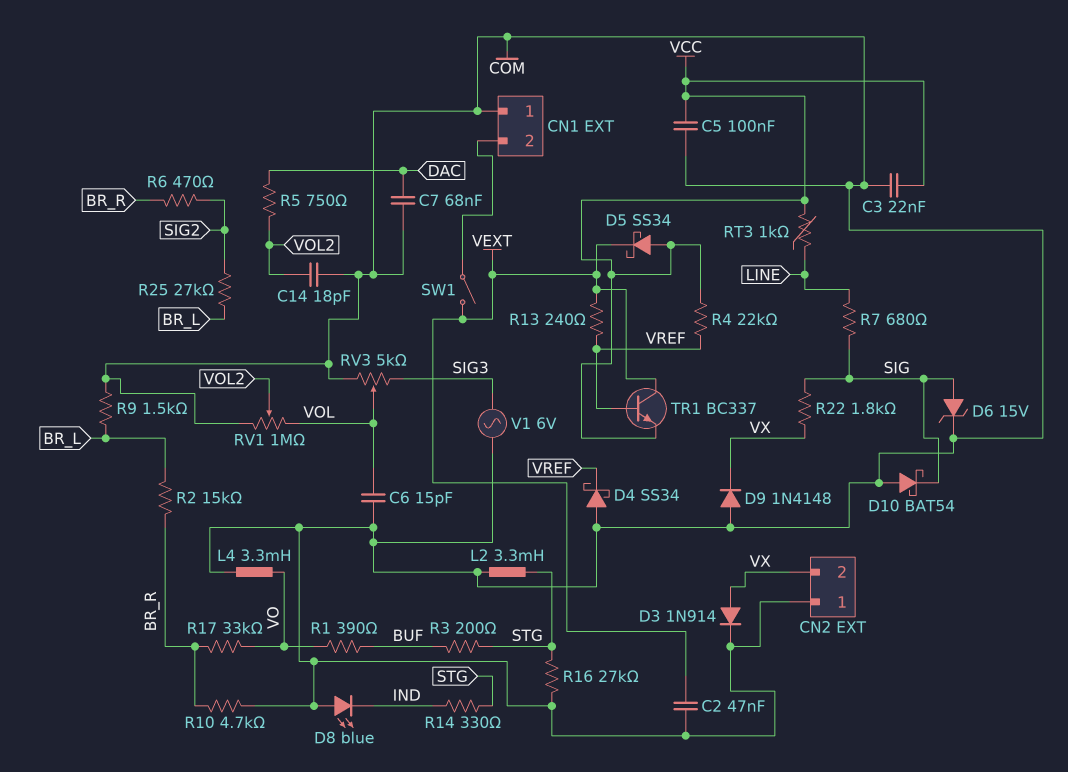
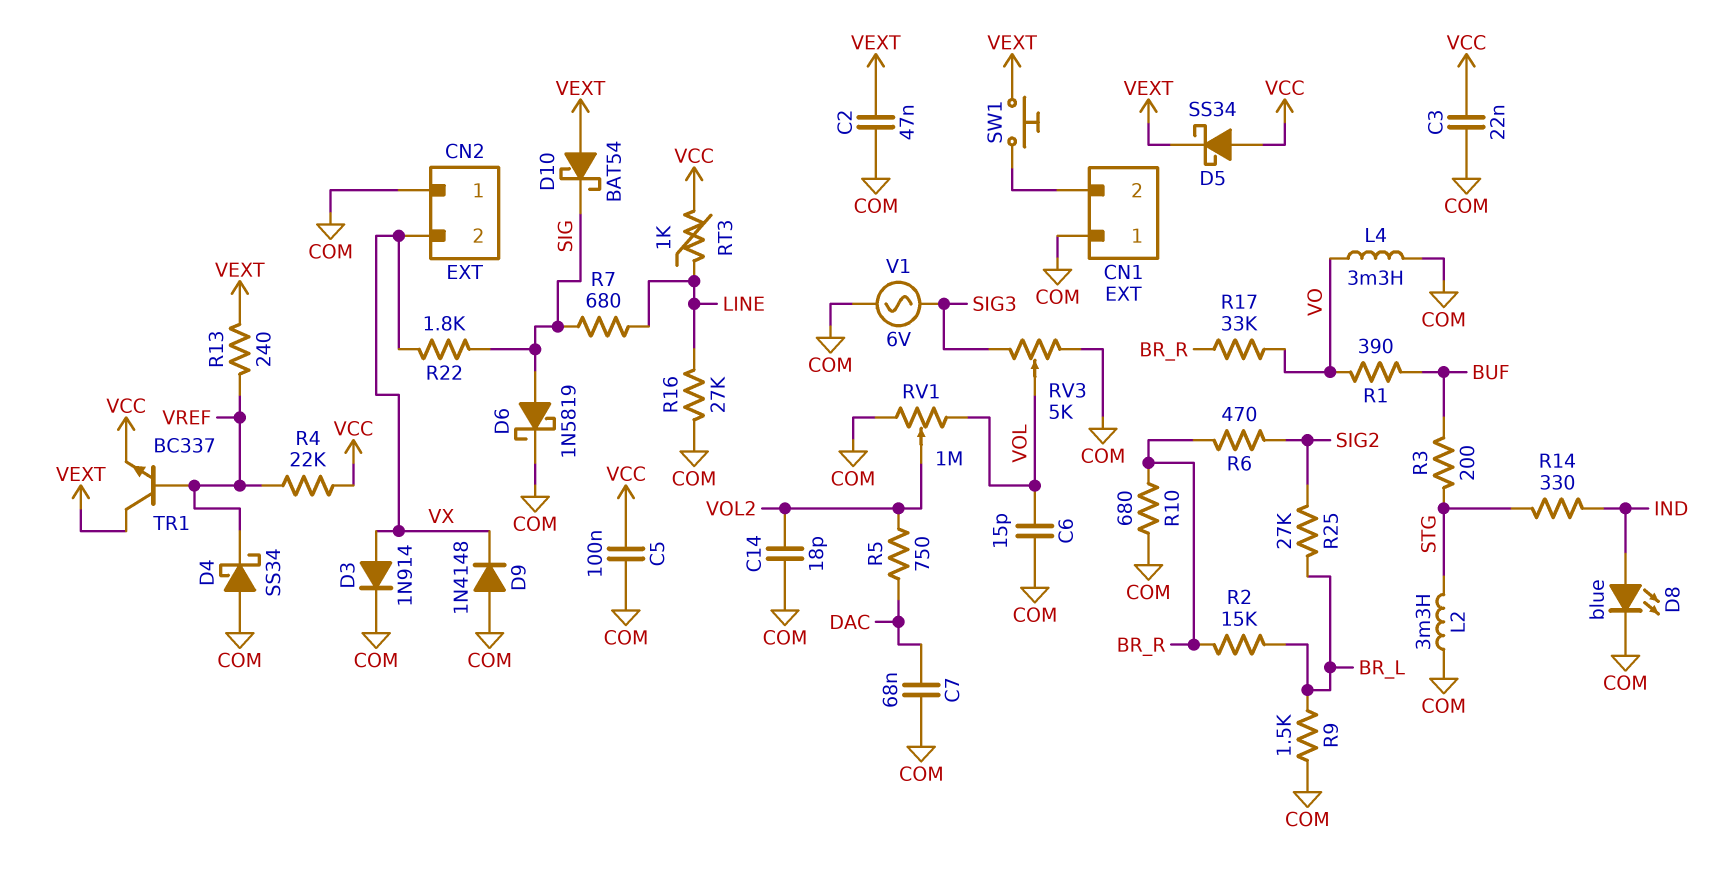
D6: zener 15V (A SIG, K COM) -> schottky 1N5819 (A SIG, K COM)
D8: LED blue (A COM, K IND) -> LED blue (A IND, K COM)
D10: schottky BAT54 (A COM, K SIG) -> schottky BAT54 (A VEXT, K SIG)
R10: 4.7k (BR_R, COM) -> 680 (BR_R, COM)
R16: 27k (COM, STG) -> 27k (COM, LINE)
SW1: switch (CN1/2, VEXT) -> button (CN1/2, VEXT)

